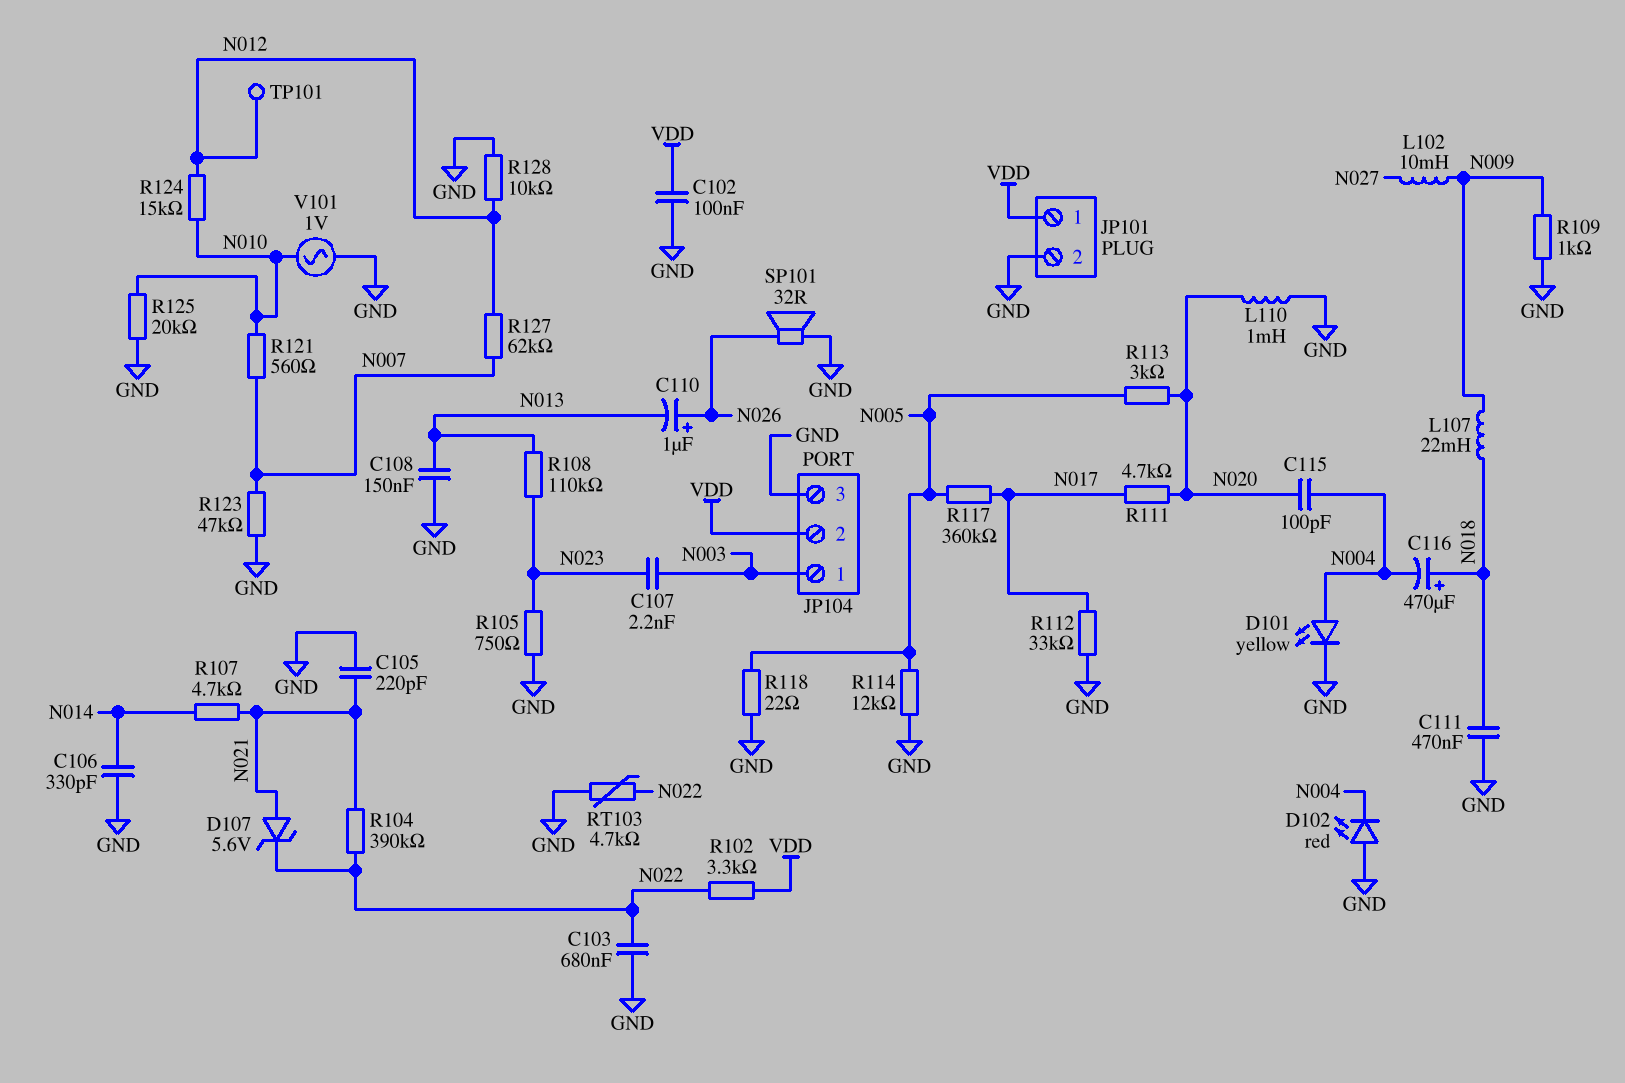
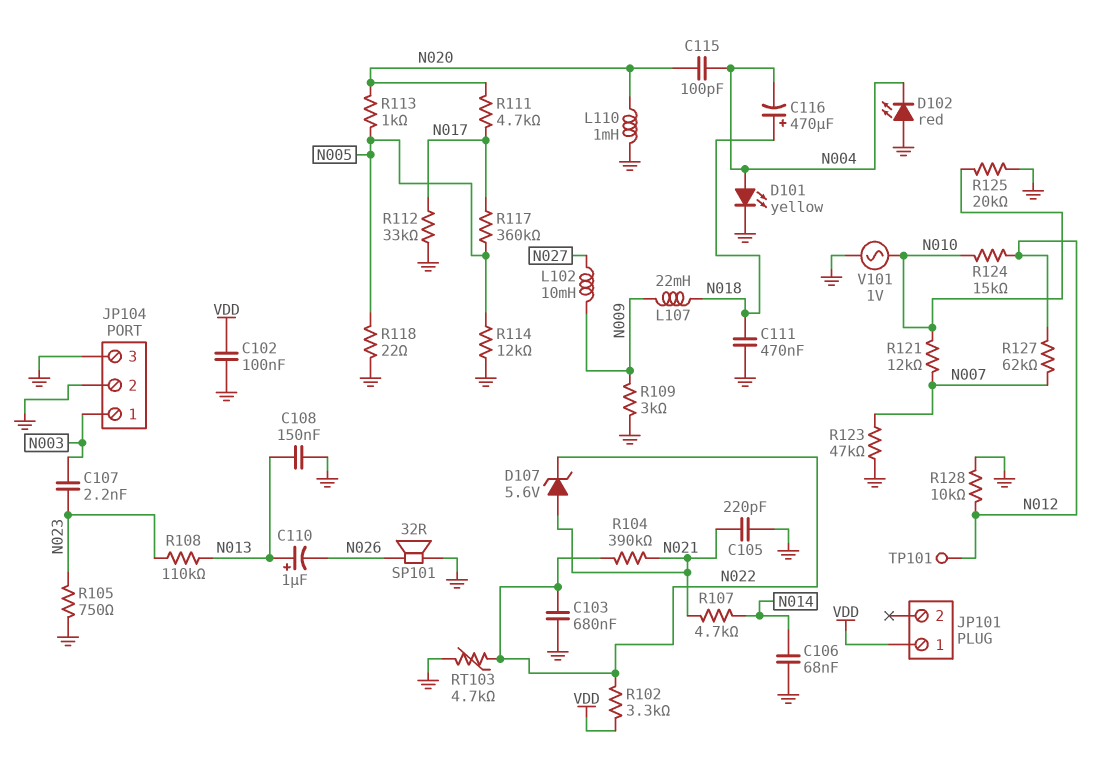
C106: 330pF (GND, N014) -> 68nF (GND, N014)
C110: 1uF (plus N026, minus N013) -> 1uF (plus N013, minus N026)
JP101 pin 2: GND -> none
JP104 pin 2: VDD -> GND
R109: 1k (GND, N009) -> 3k (GND, N009)
R113: 3k (N005, N020) -> 1k (N005, N020)
R121: 560 (N007, N010) -> 12k (N007, N010)

